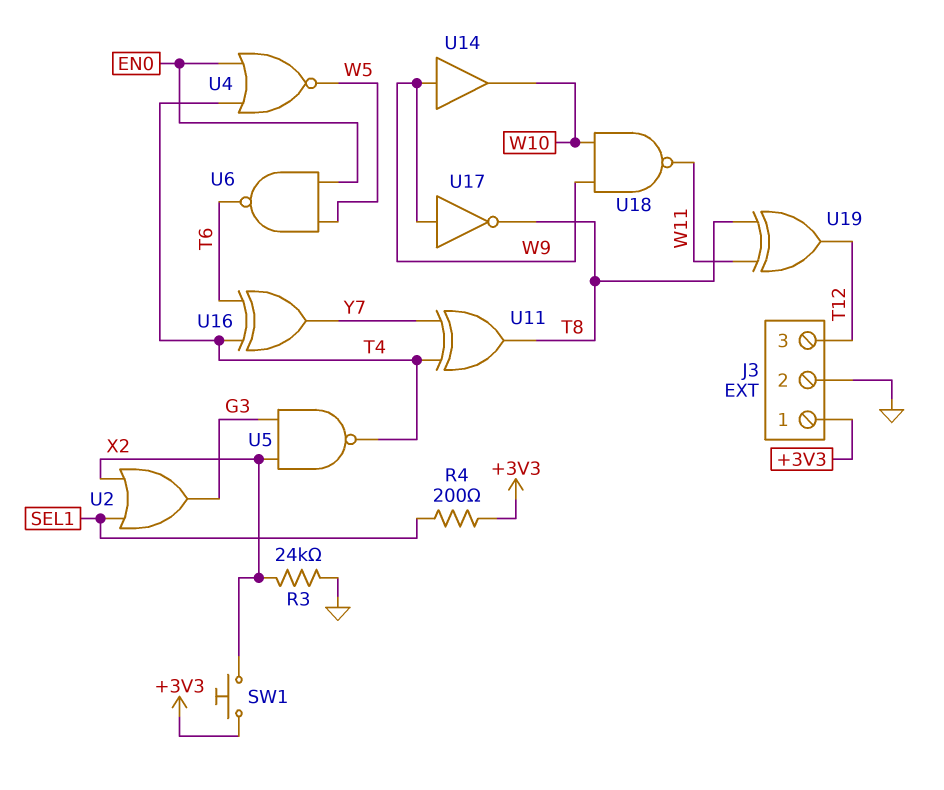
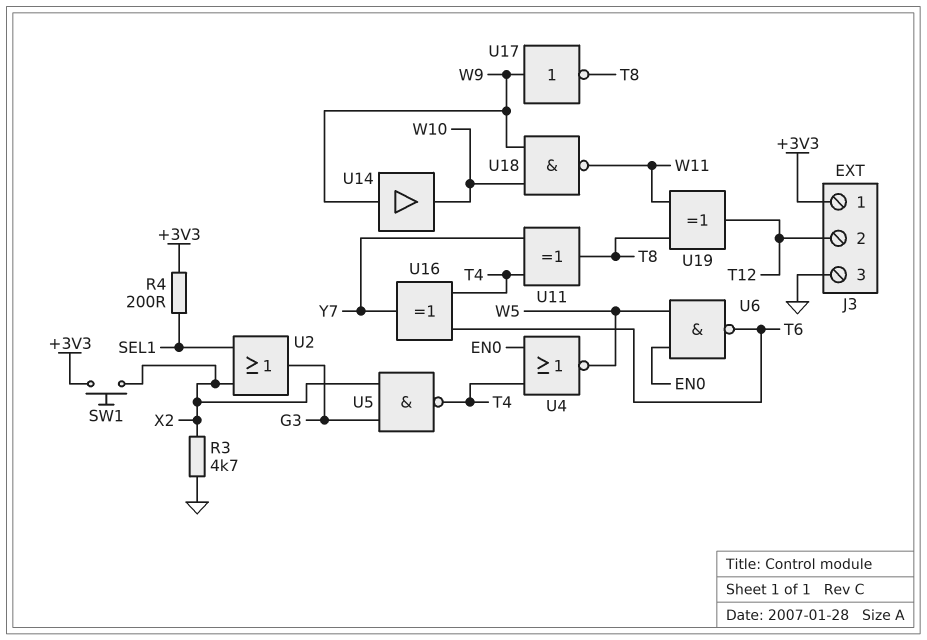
J3 pin 2: GND -> T12
J3 pin 3: T12 -> GND
R3: 24k (GND, X2) -> 4.7k (GND, X2)

